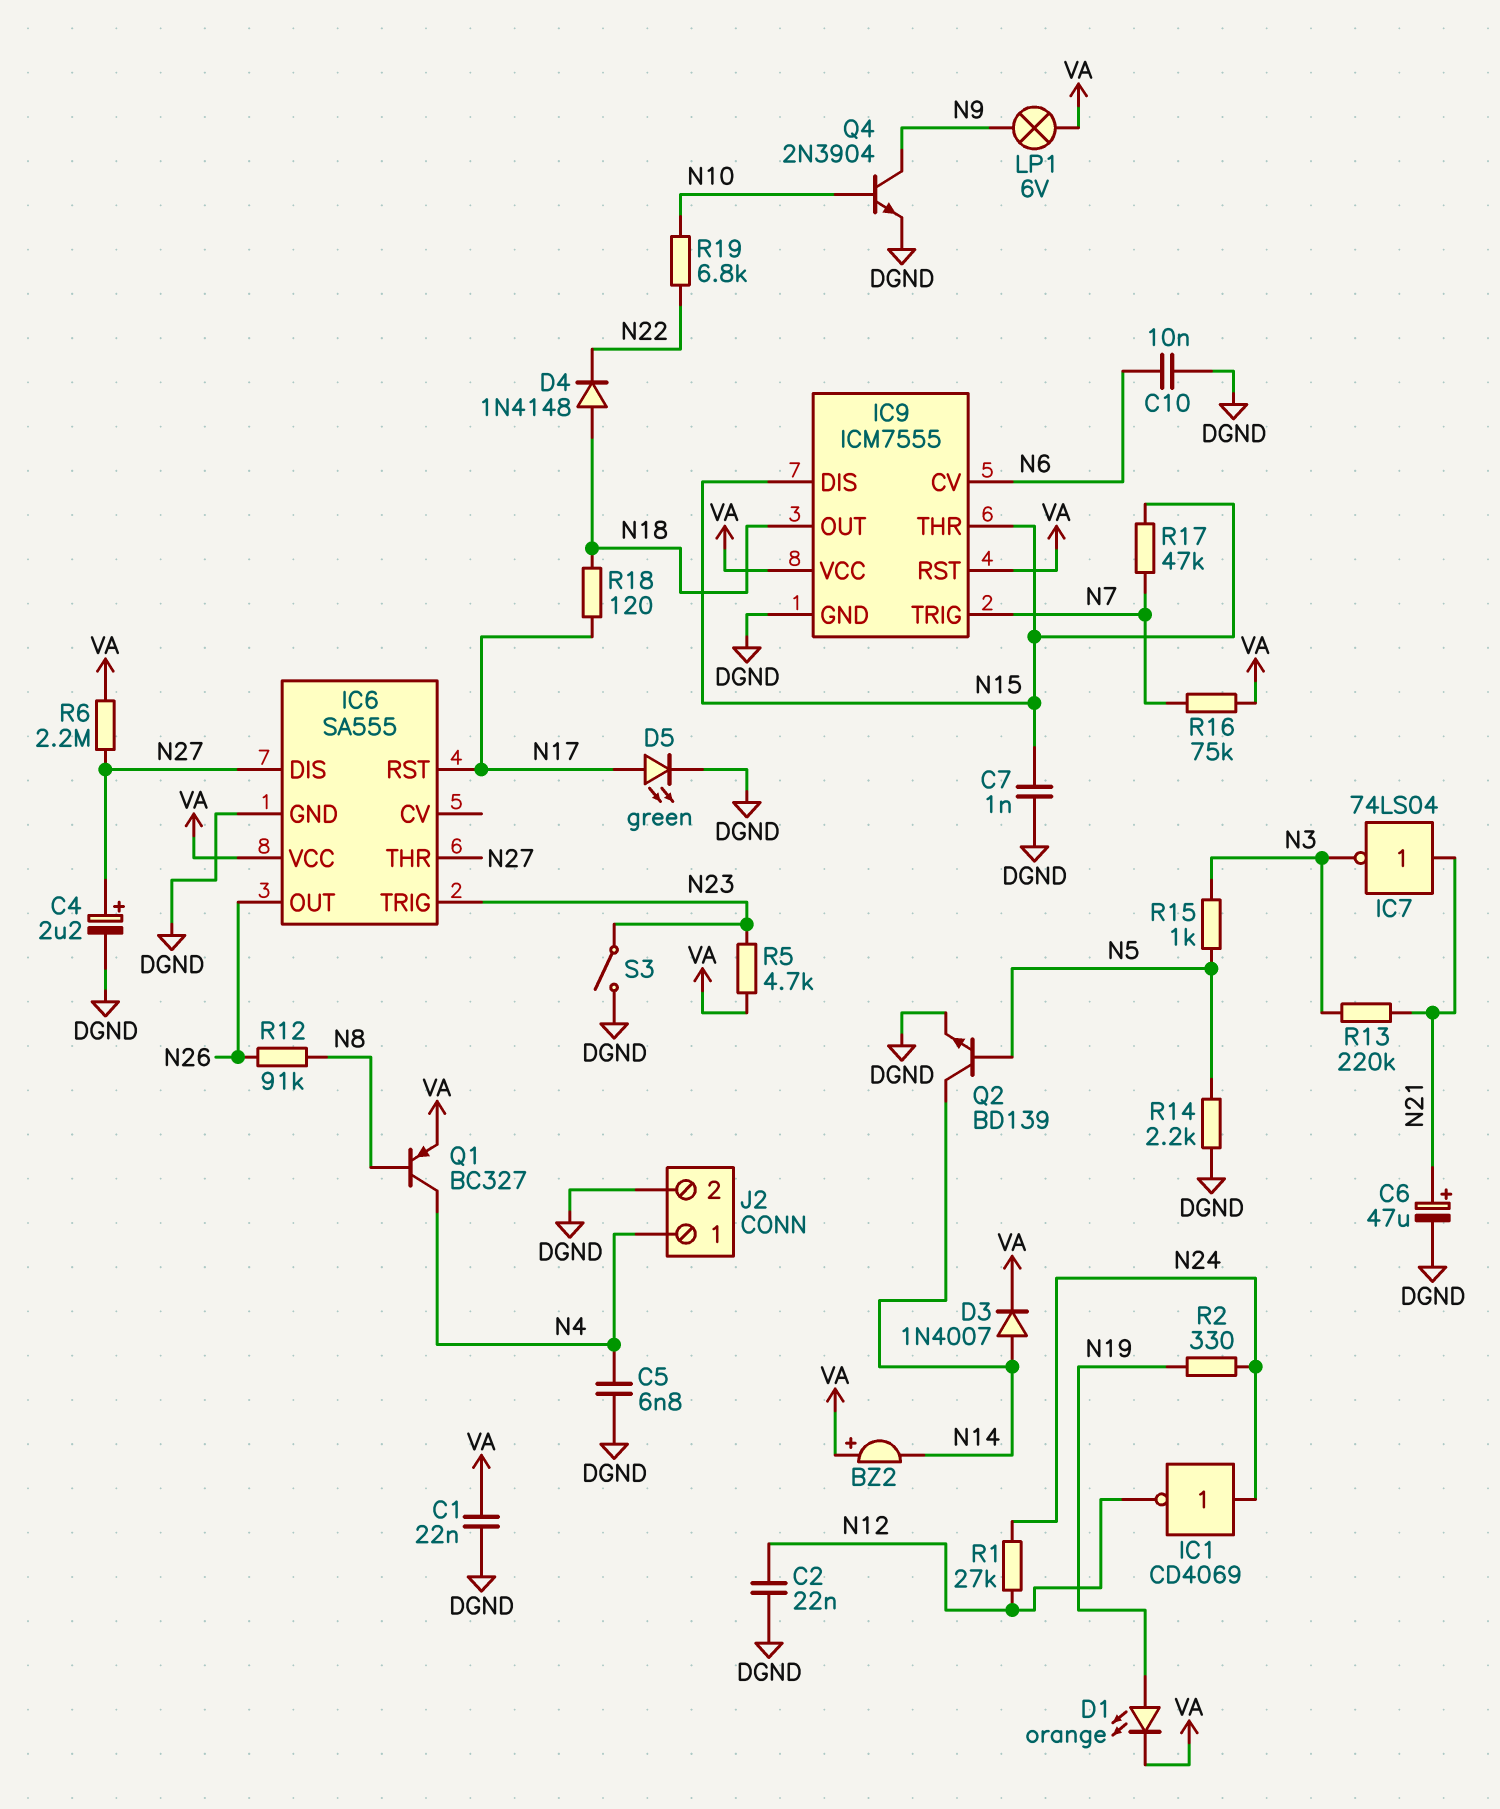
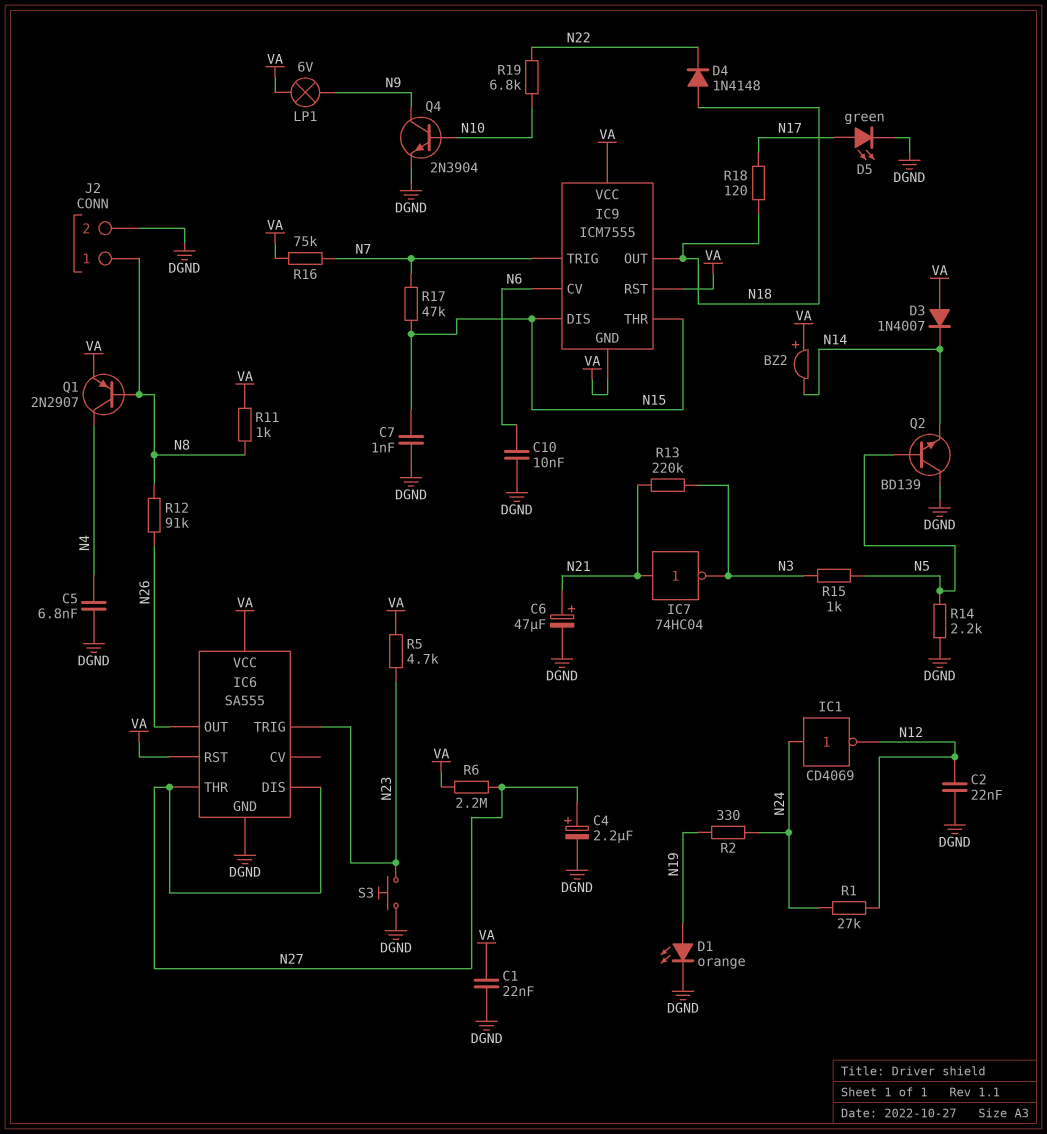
D1: LED orange (A N19, K VA) -> LED orange (A N19, K DGND)
D3: diode 1N4007 (A N14, K VA) -> diode 1N4007 (A VA, K N14)
IC6 pin RST: N17 -> VA
IC7: NOT 74LS04 (in N21, out N3) -> NOT 74HC04 (in N21, out N3)
IC9 pin GND: DGND -> VA
J2 pin 1: N4 -> N8
Q1: PNP BC327 (B N8, C N4, E VA) -> PNP 2N2907 (B N8, C N4, E VA)
Q2: NPN BD139 (B N5, C N14, E DGND) -> NPN BD139 (B N5, C DGND, E N14)
R11: none -> 1k (N8, VA)
S3: switch (DGND, N23) -> button (DGND, N23)

